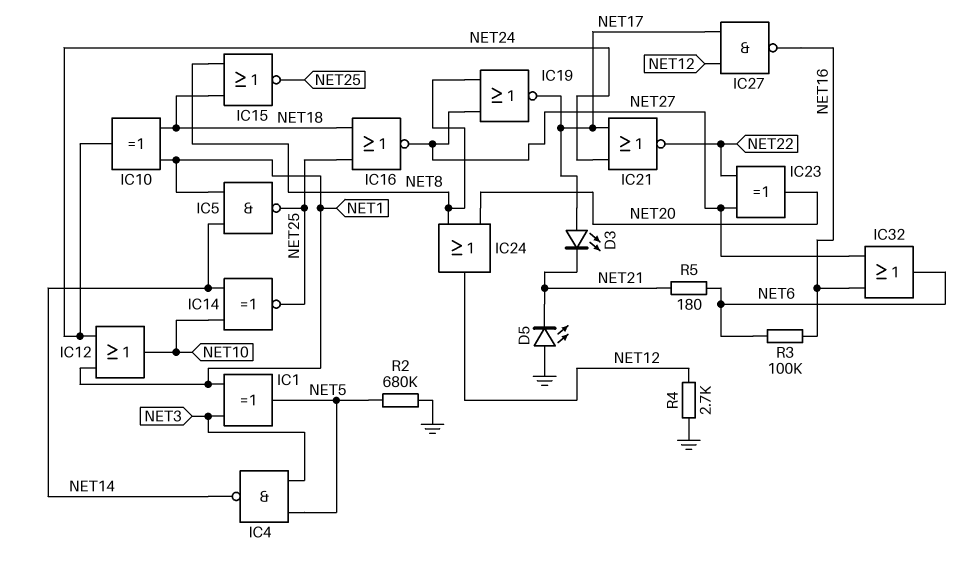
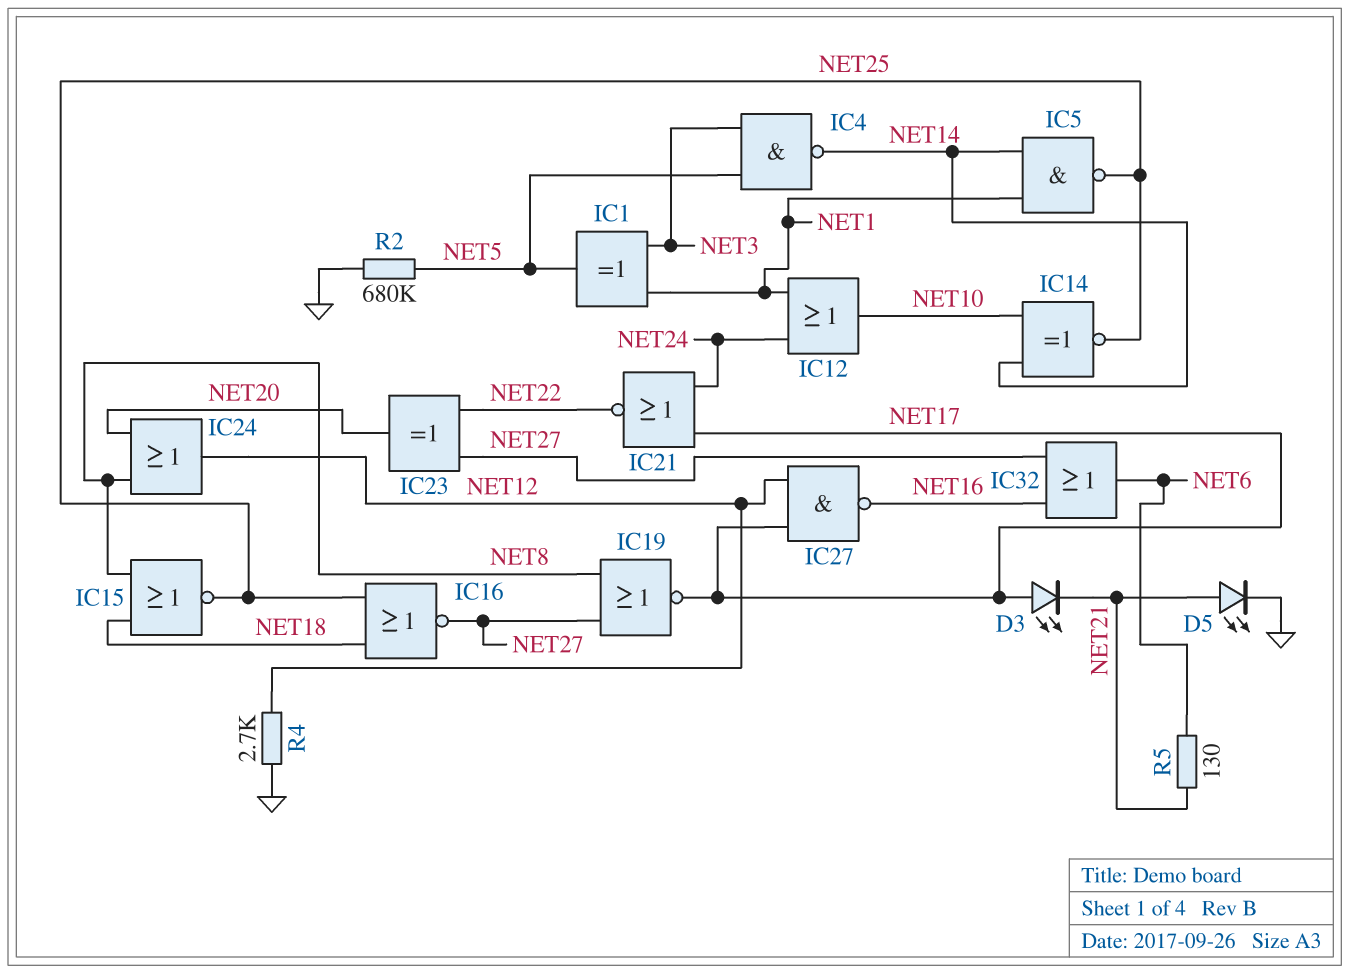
D5: LED (A GND, K NET21) -> LED (A NET21, K GND)
IC10: XOR (in NET1, in NET18, out NET24) -> none
R3: 100k (NET6, NET16) -> none
R5: 180 (NET6, NET21) -> 130 (NET6, NET21)

